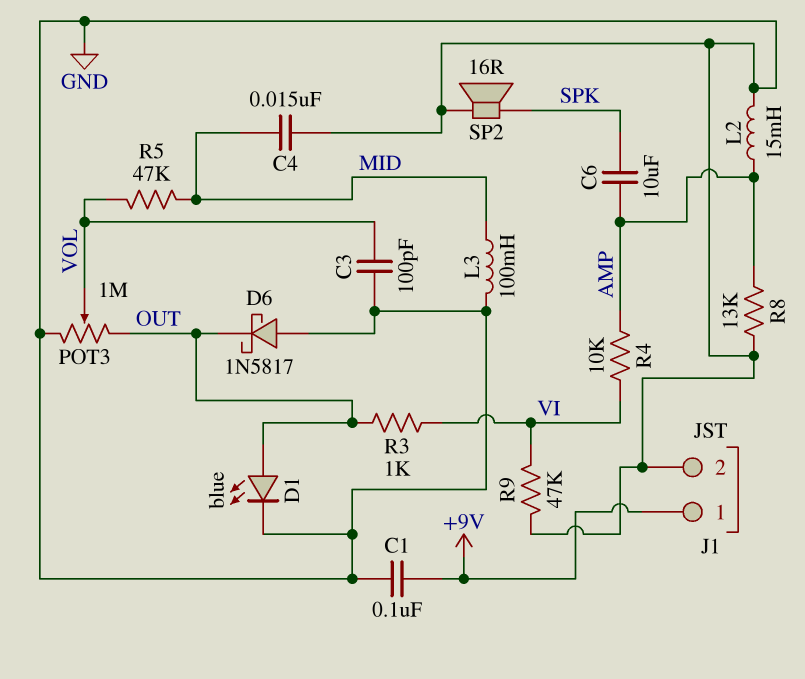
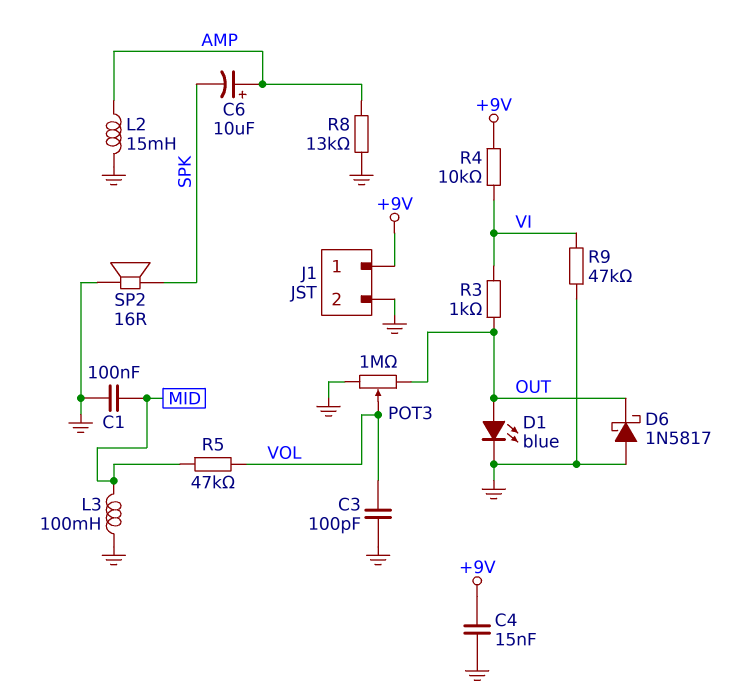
C1: 100nF (+9V, GND) -> 100nF (GND, MID)
C4: 15nF (GND, MID) -> 15nF (+9V, GND)
C6: 10uF (AMP, SPK) -> 10uF (plus AMP, minus SPK)
R4: 10k (AMP, VI) -> 10k (+9V, VI)

